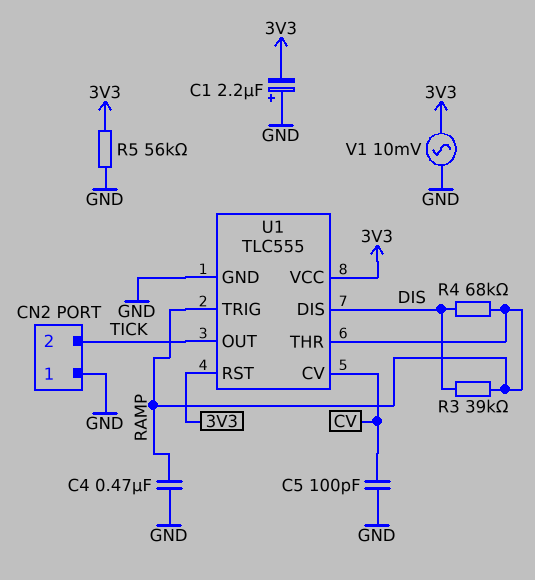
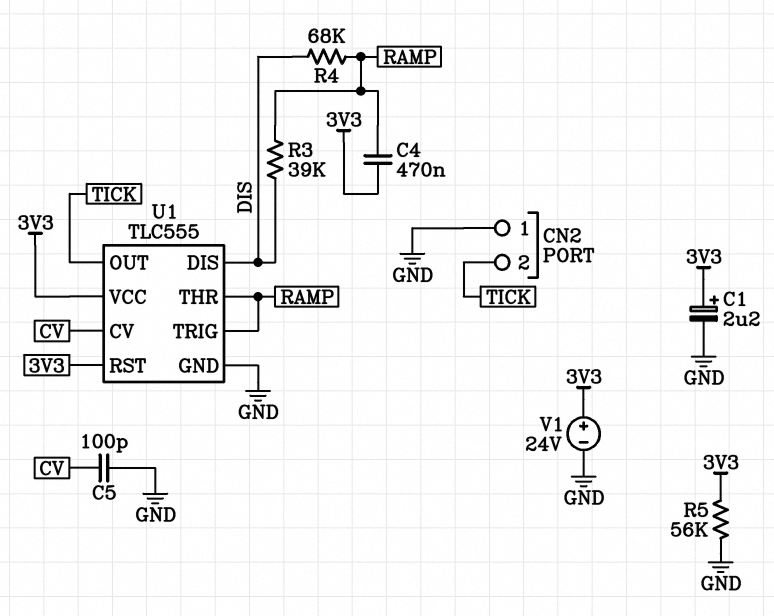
C1: 2.2uF (plus GND, minus 3V3) -> 2.2uF (plus 3V3, minus GND)
C4: 470nF (GND, RAMP) -> 470nF (3V3, RAMP)
V1: AC 10mV (3V3, GND) -> 24V (plus 3V3, minus GND)

